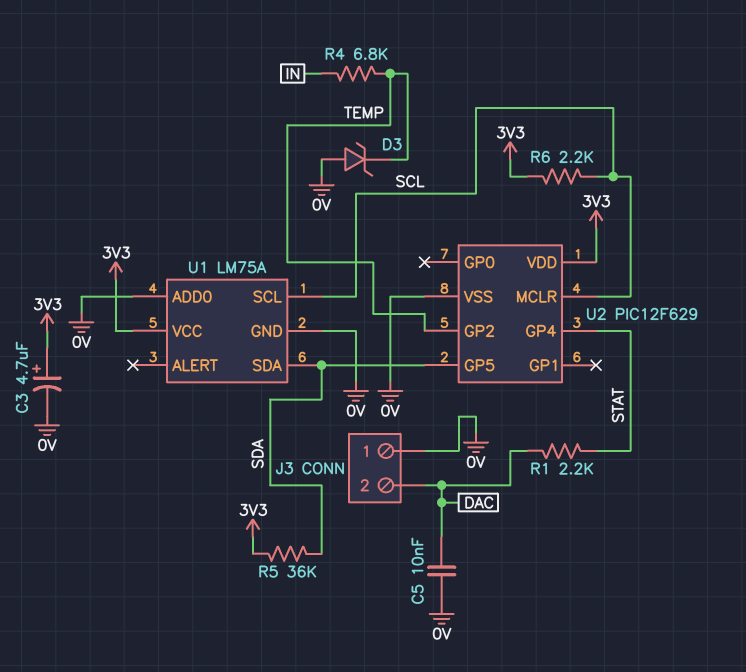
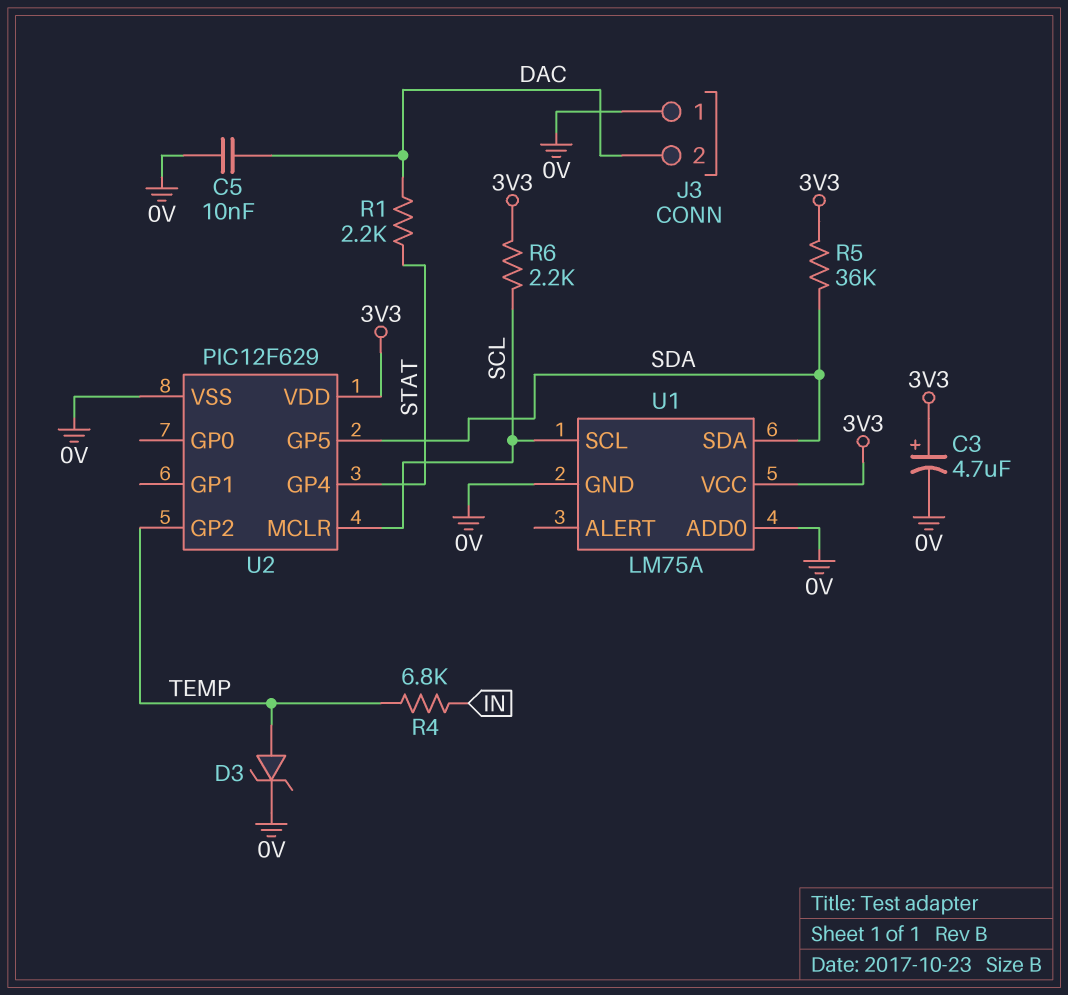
D3: zener (A 0V, K TEMP) -> zener (A TEMP, K 0V)

